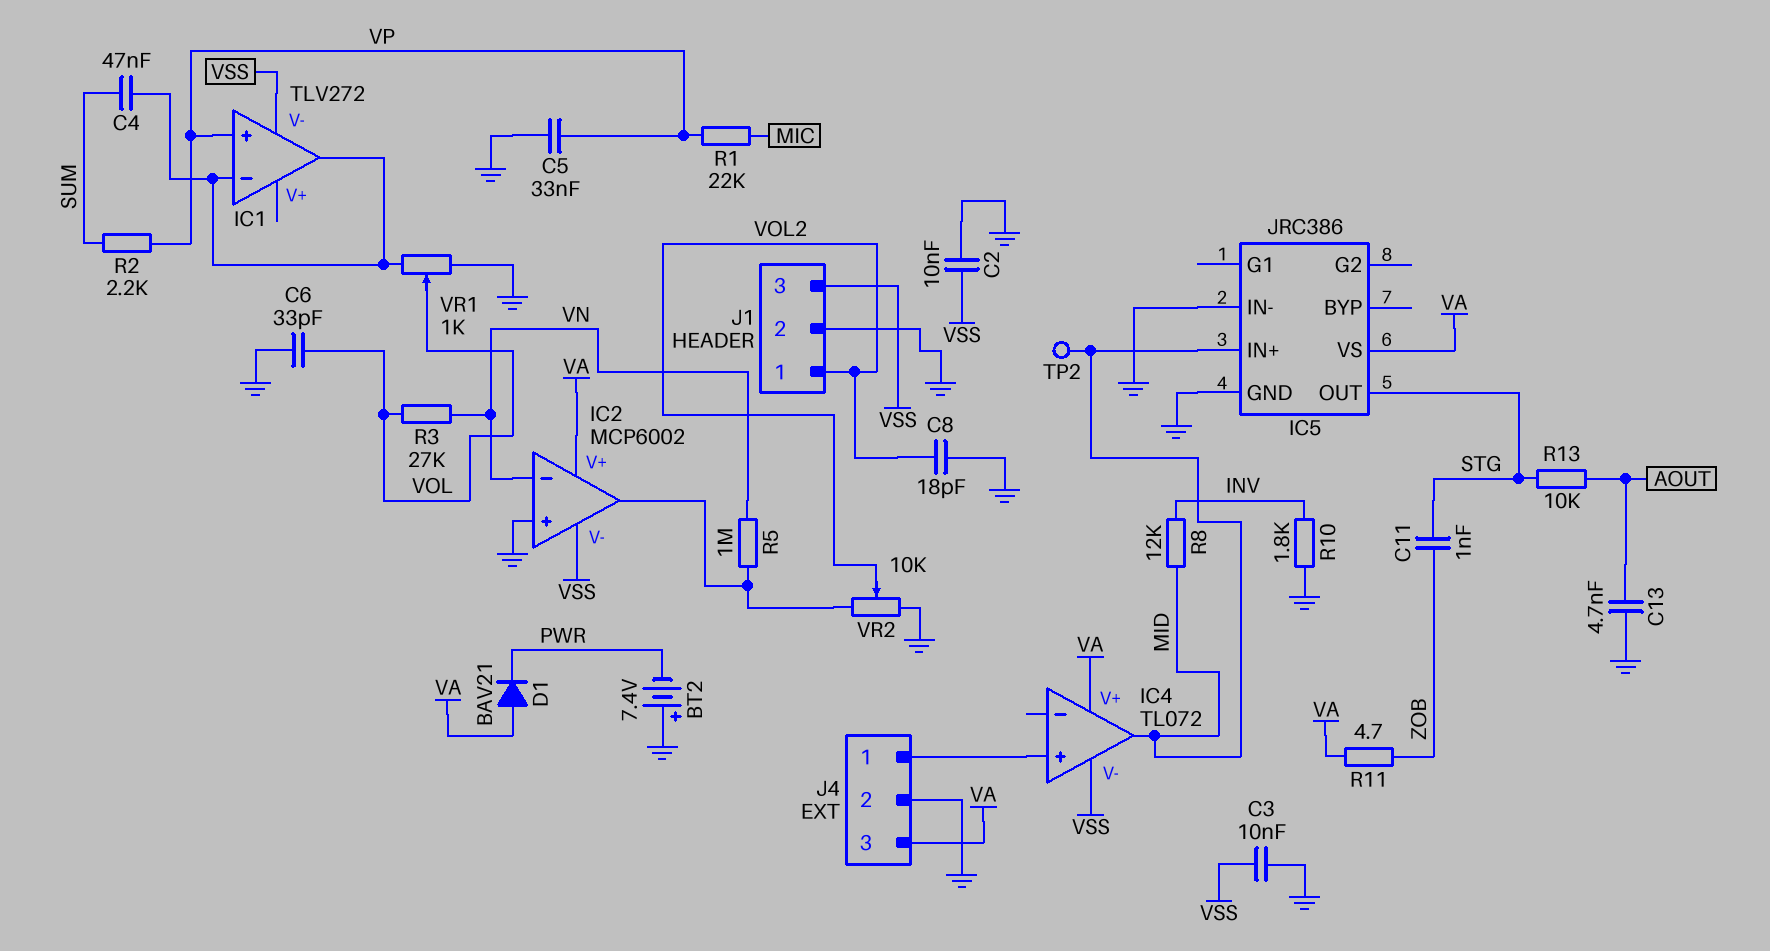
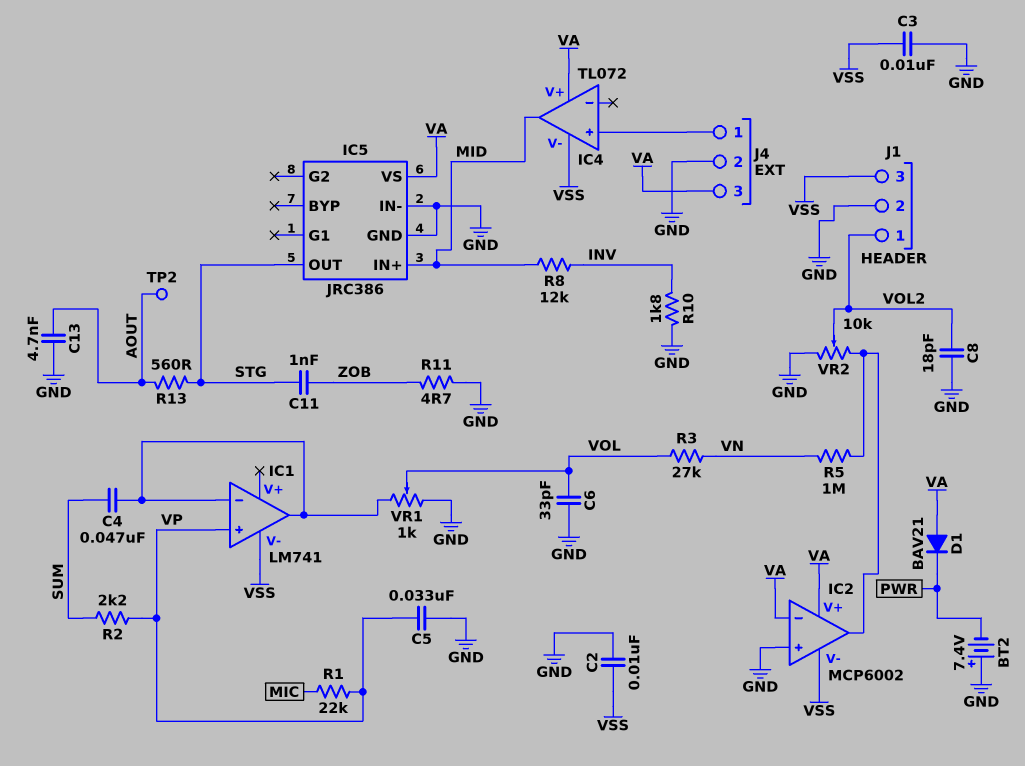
IC1: TLV272 -> LM741
IC2 pin in-: VN -> VA
R11: 4.7 (VA, ZOB) -> 4.7 (GND, ZOB)
R13: 10k (AOUT, STG) -> 560 (AOUT, STG)
TP2: test point (MID) -> test point (AOUT)

